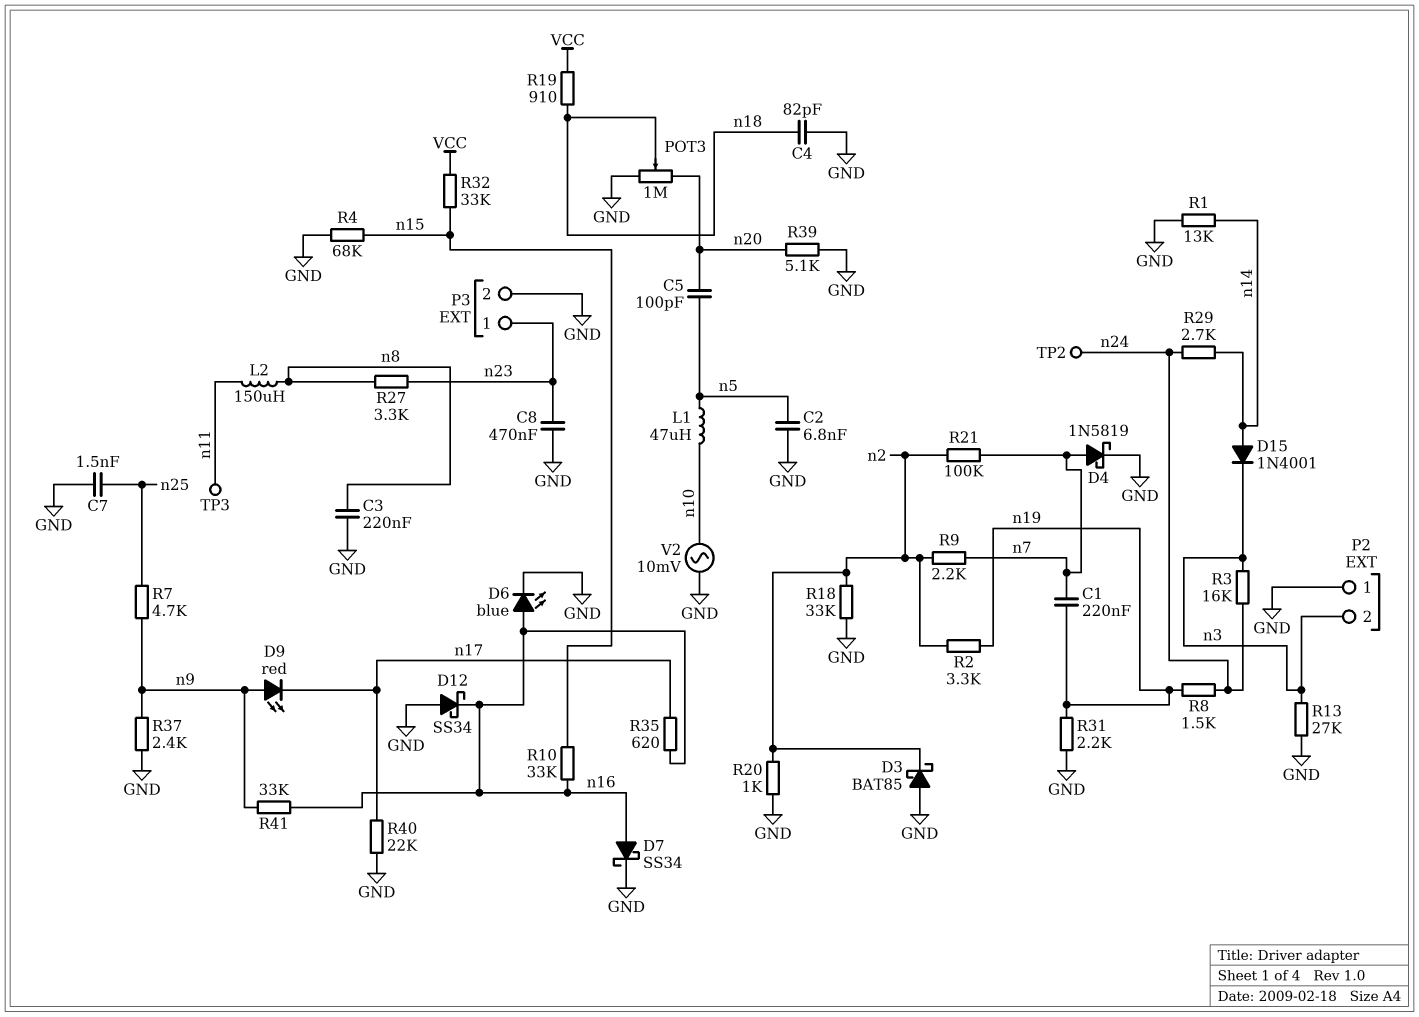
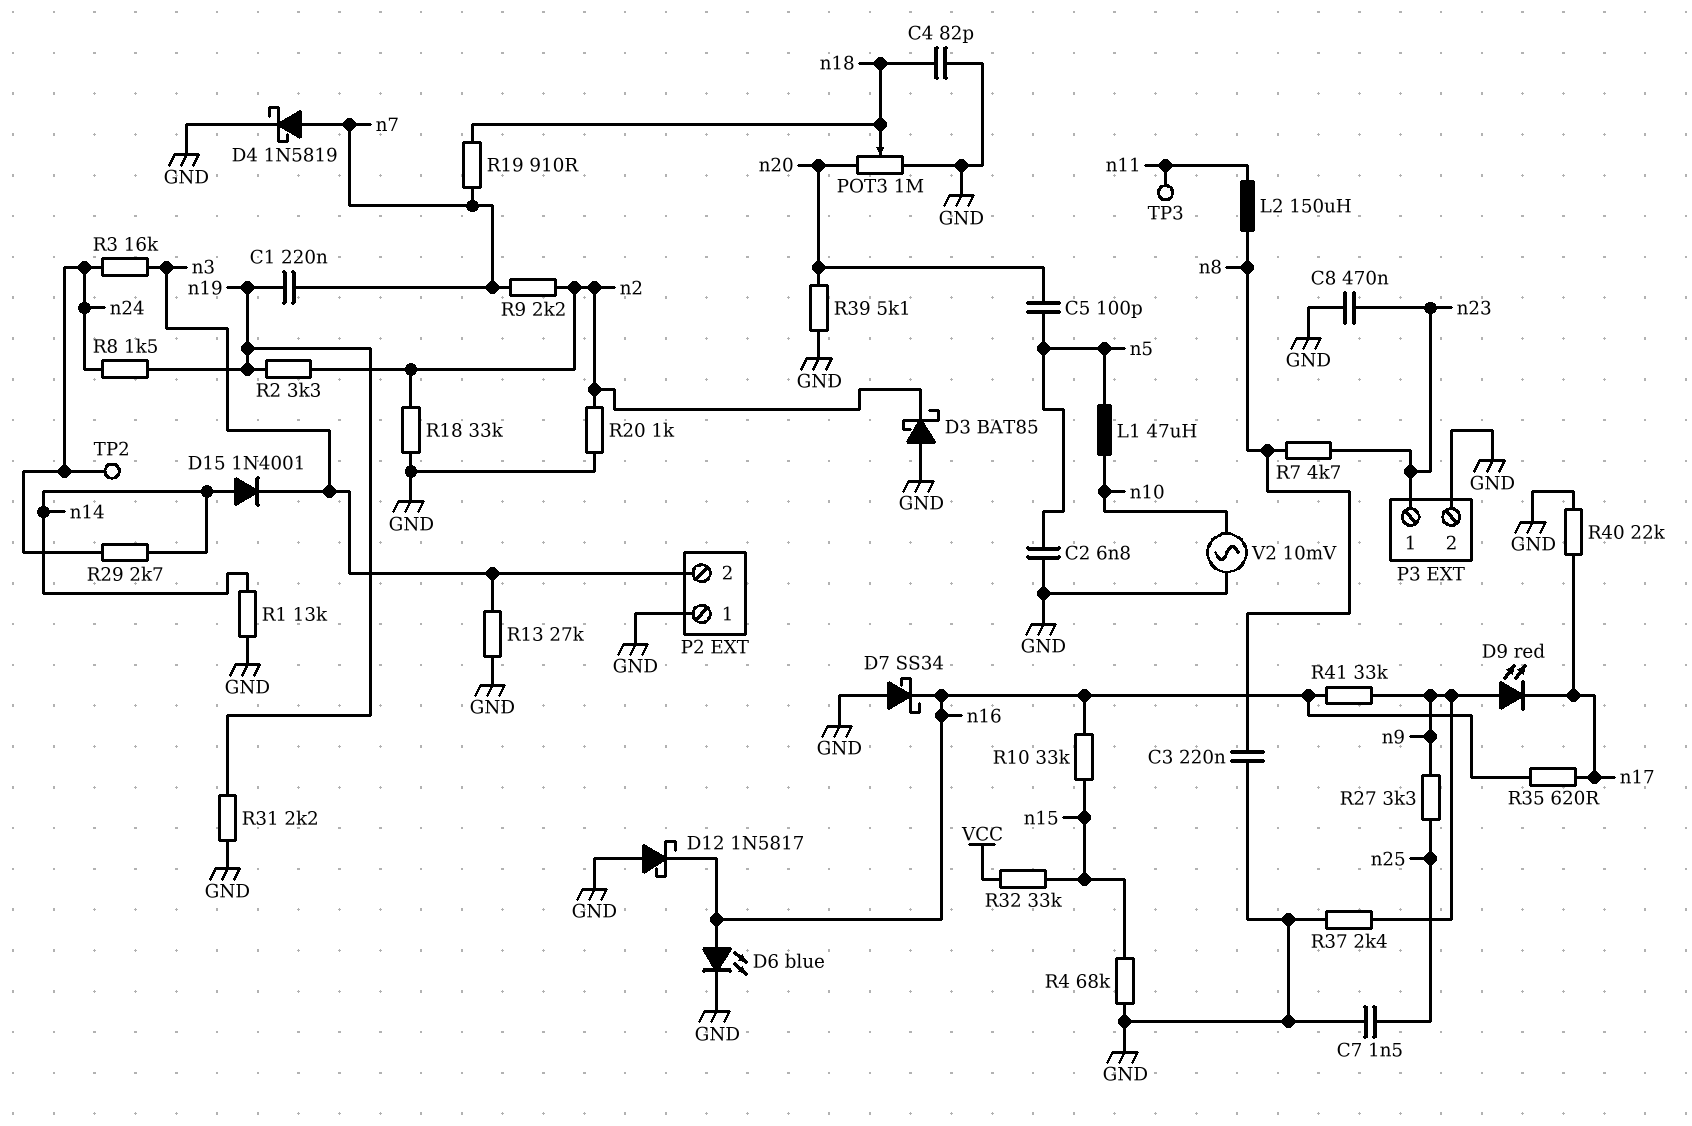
D7: schottky SS34 (A n16, K GND) -> schottky SS34 (A GND, K n16)
D12: schottky SS34 (A GND, K n16) -> schottky 1N5817 (A GND, K n16)
R7: 4.7k (n9, n25) -> 4.7k (n8, n23)
R19: 910 (VCC, n18) -> 910 (n7, n18)
R21: 100k (n2, n7) -> none
R27: 3.3k (n8, n23) -> 3.3k (n9, n25)

